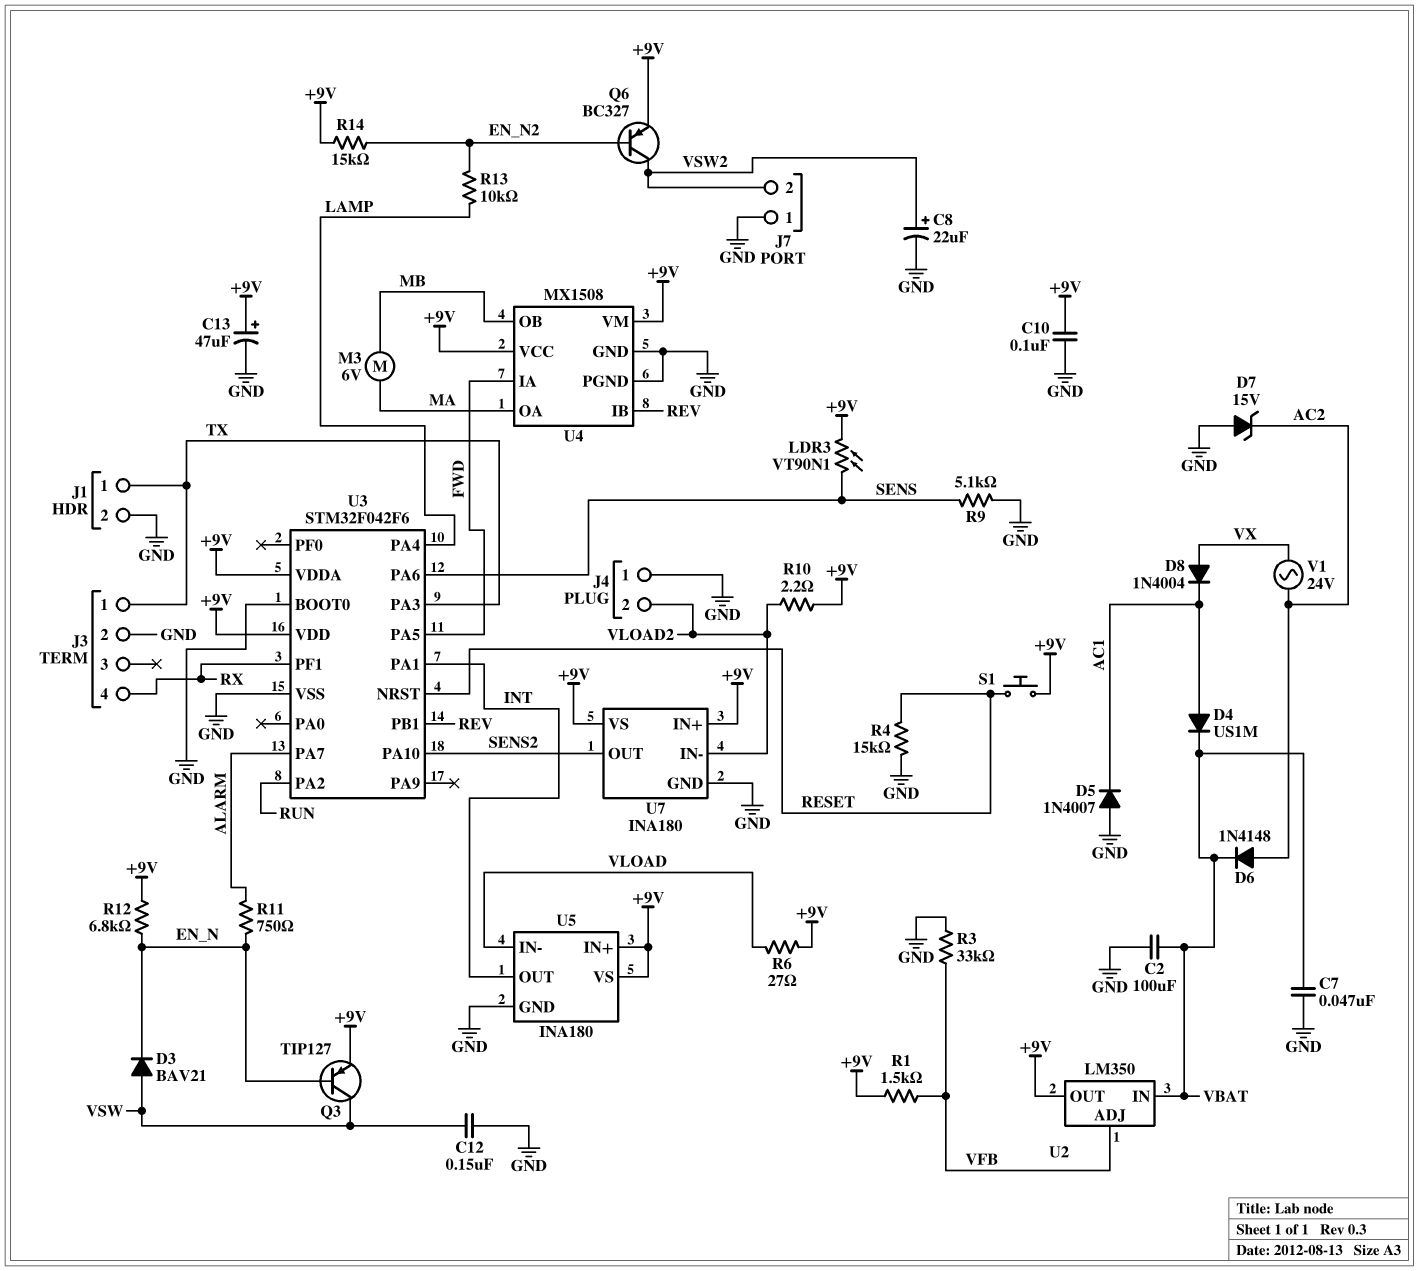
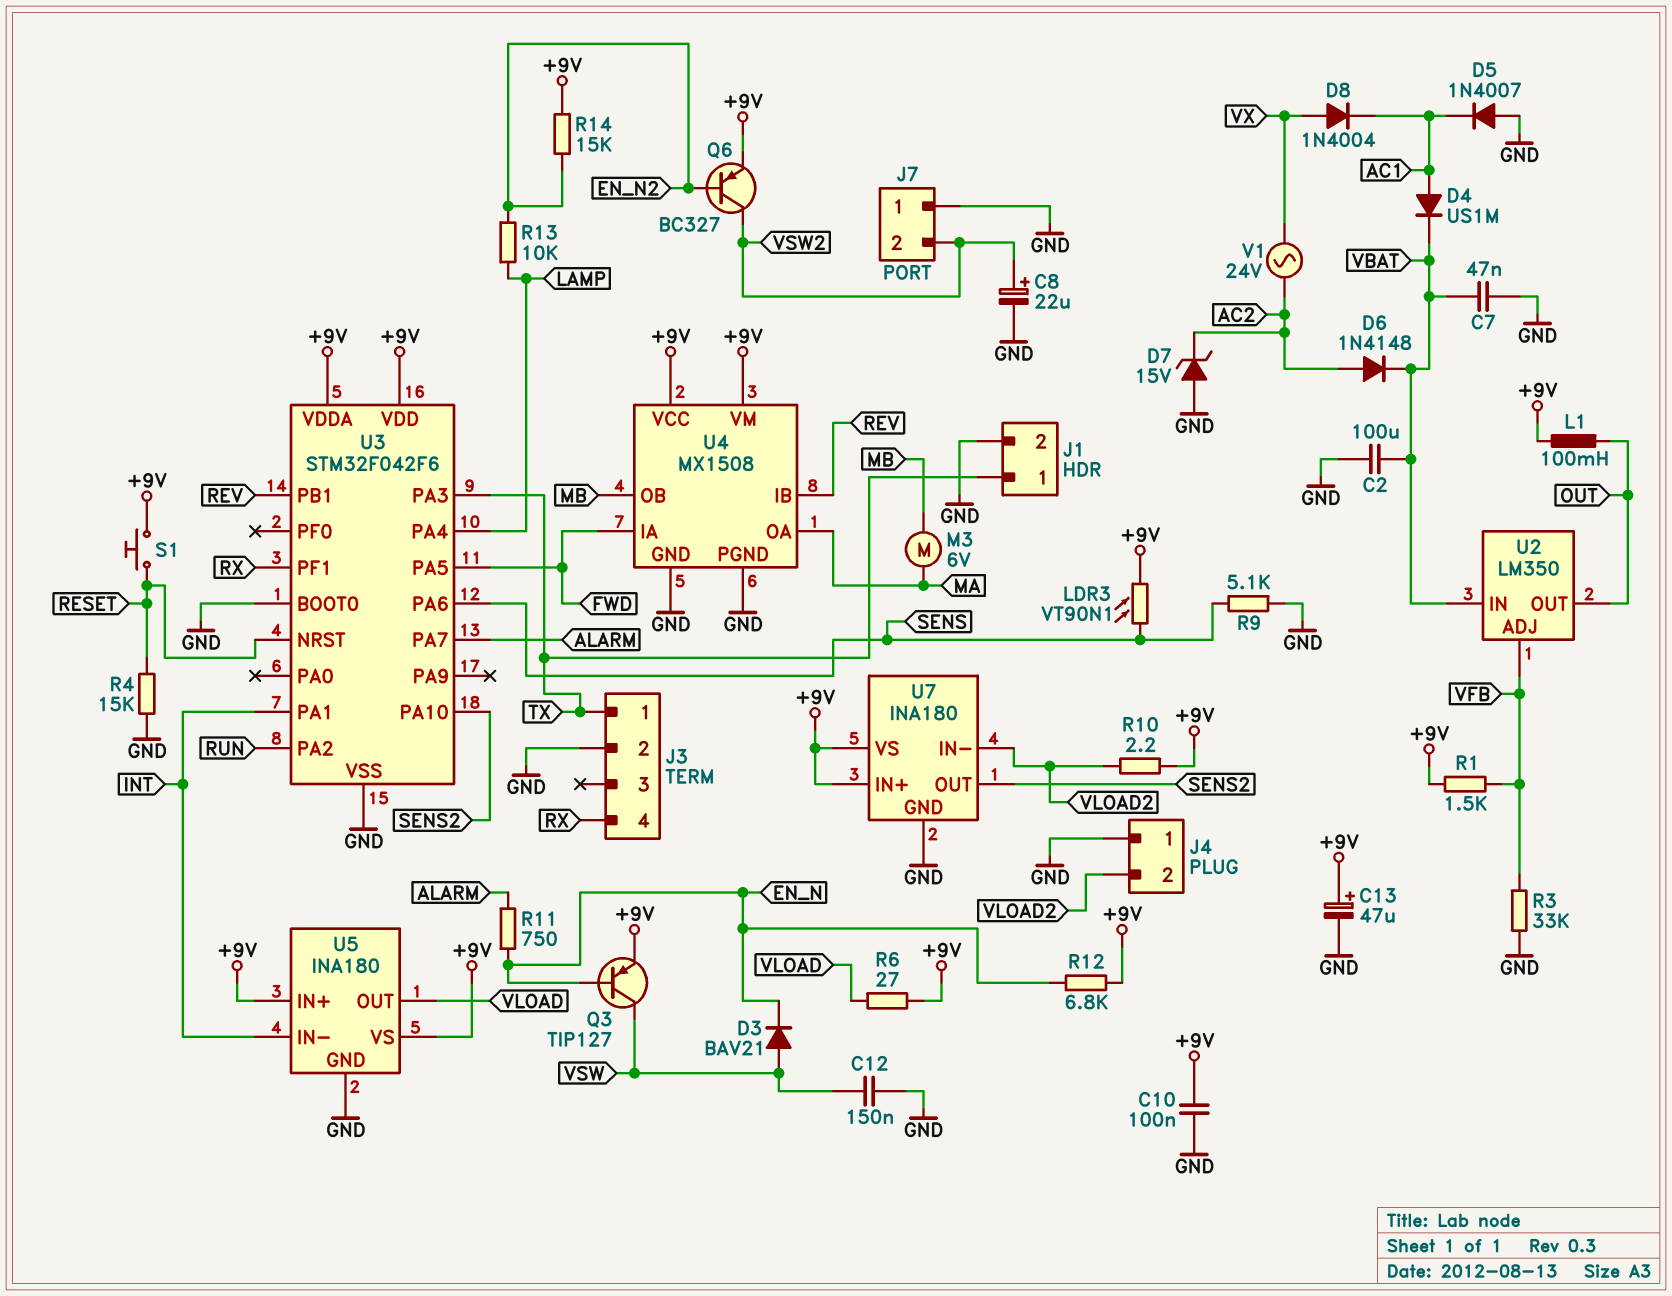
L1: none -> 100mH (+9V, OUT)
U2 pin OUT: +9V -> OUT
U5 pin IN-: VLOAD -> INT
U5 pin OUT: INT -> VLOAD

